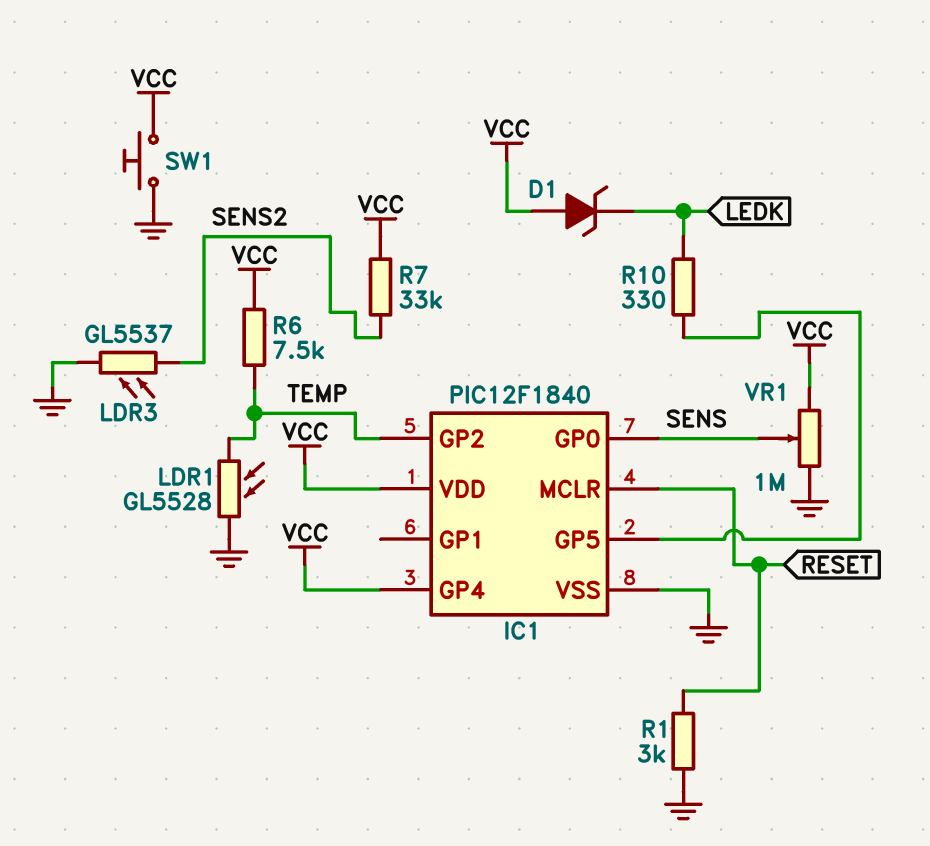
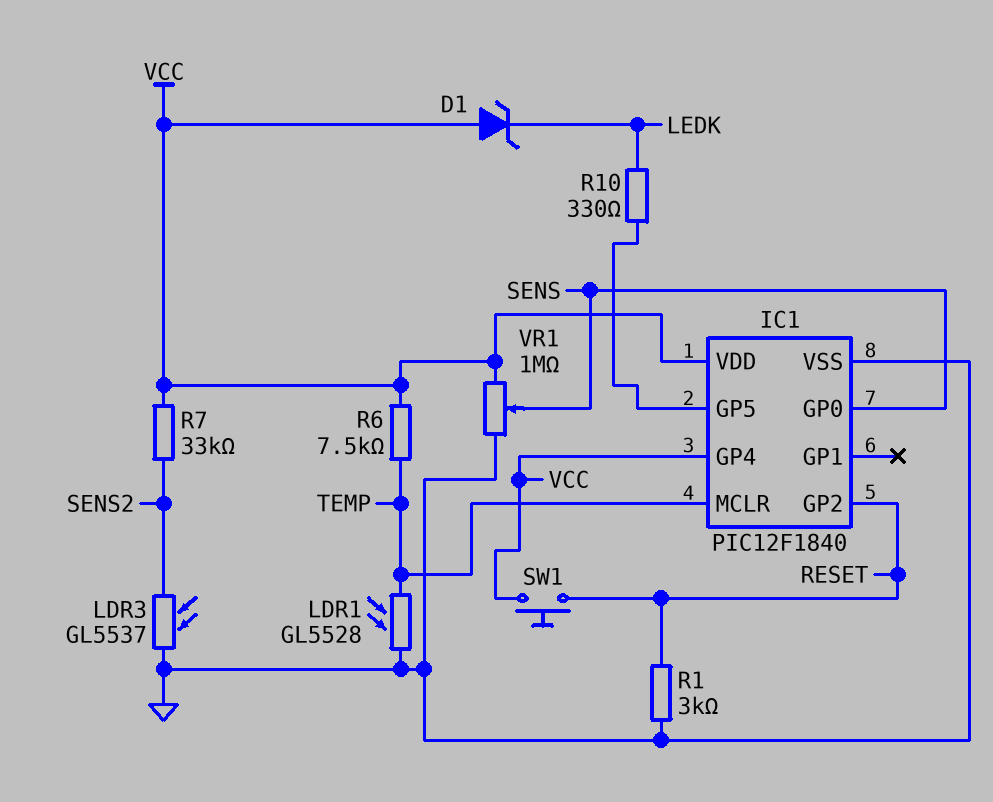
IC1 pin GP2: TEMP -> RESET
IC1 pin MCLR: RESET -> TEMP
SW1: button (GND, VCC) -> button (RESET, VCC)

